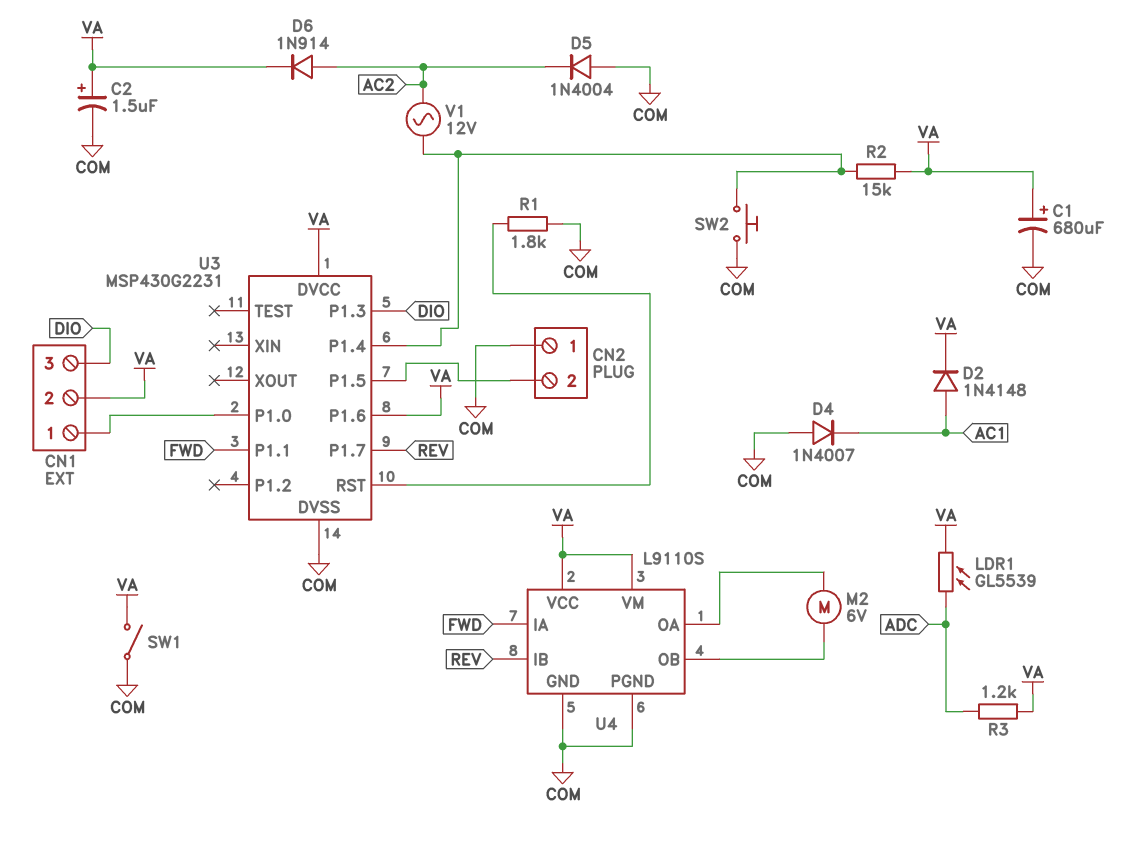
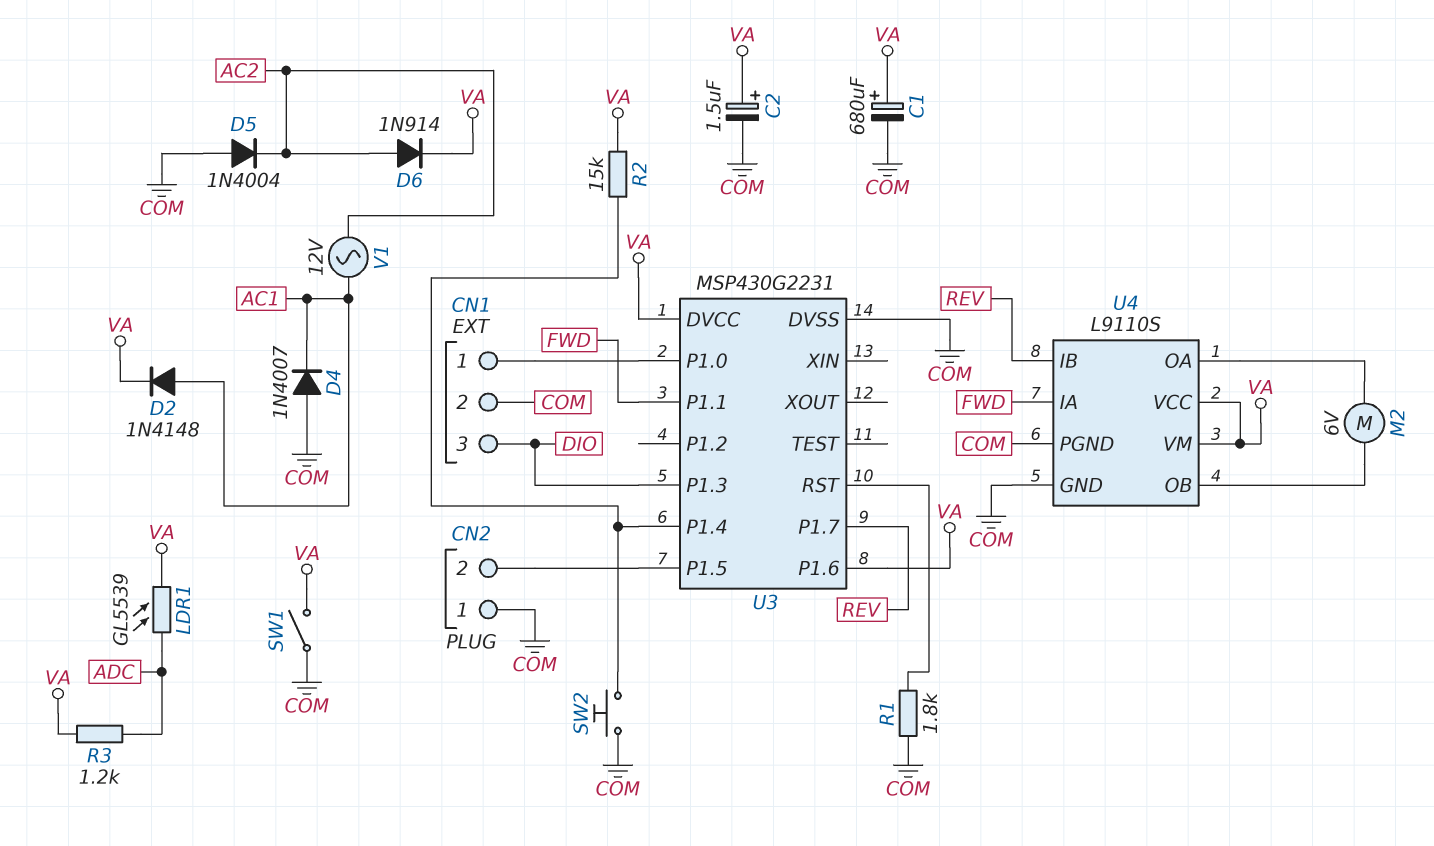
CN1 pin 2: VA -> COM
V1: AC 12V (AC2, U3/P1.4) -> AC 12V (AC1, AC2)

